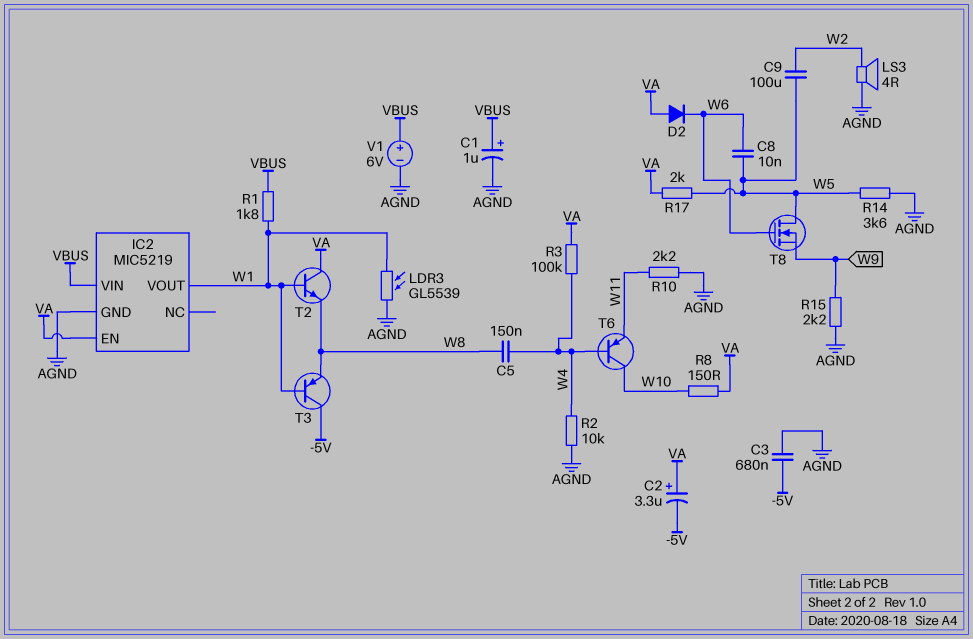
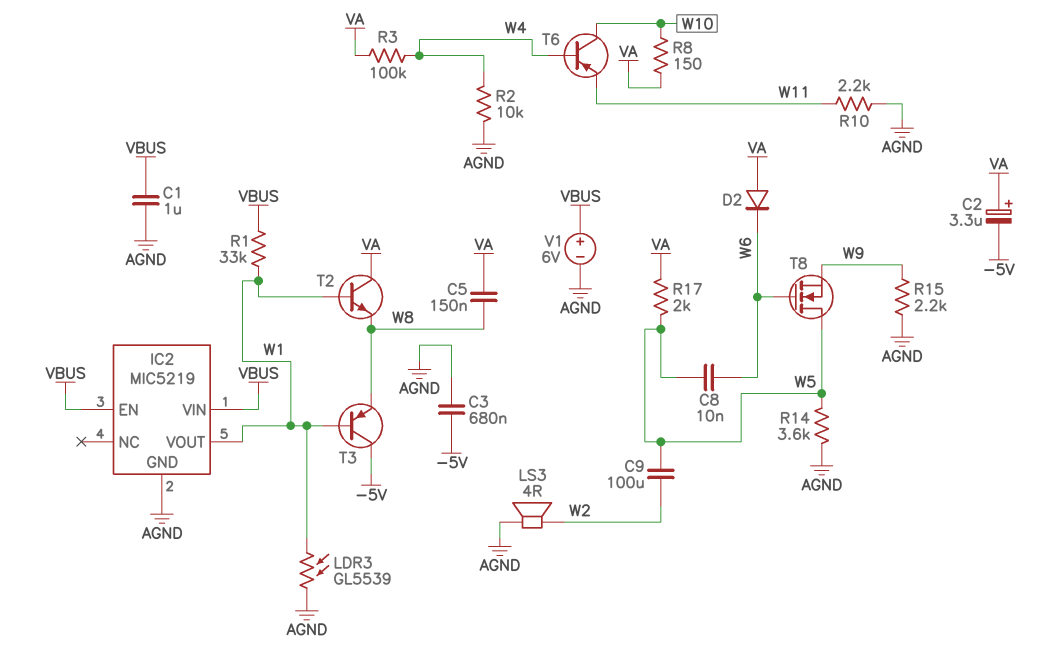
C1: 1uF (plus VBUS, minus AGND) -> 1uF (AGND, VBUS)
C5: 150nF (W4, W8) -> 150nF (VA, W8)
IC2 pin EN: VA -> VBUS
R1: 1.8k (VBUS, W1) -> 33k (VBUS, W1)

